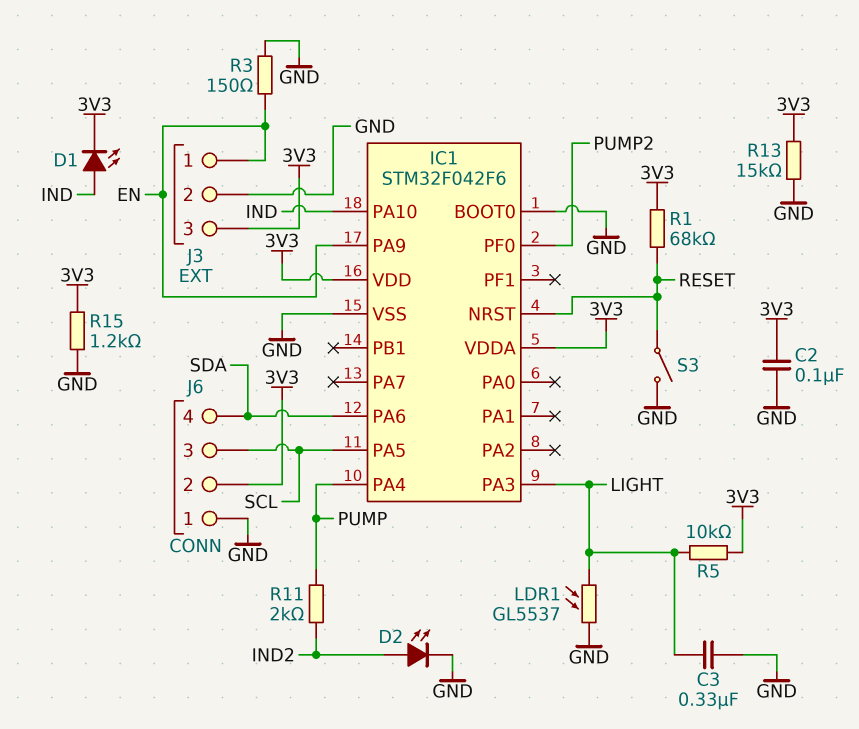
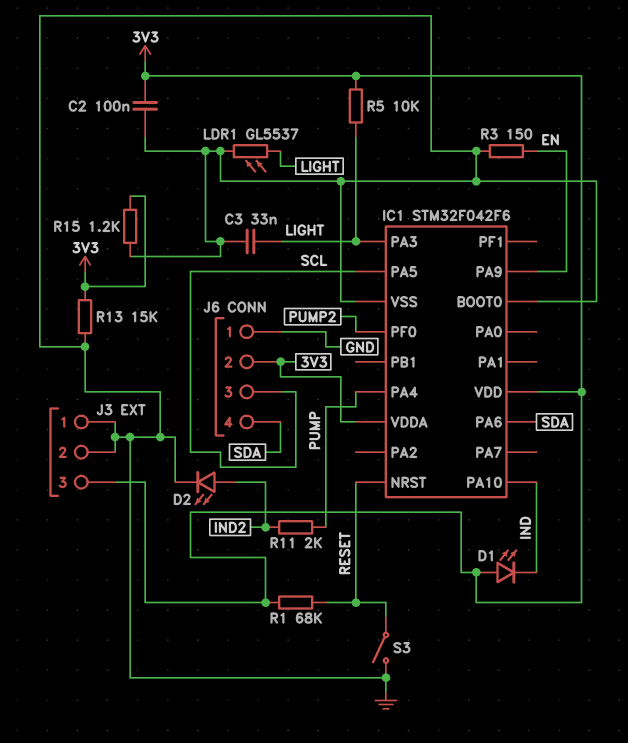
C3: 330nF (GND, LIGHT) -> 33nF (GND, LIGHT)
D1: LED (A IND, K 3V3) -> LED (A 3V3, K IND)
J3 pin 1: EN -> GND

